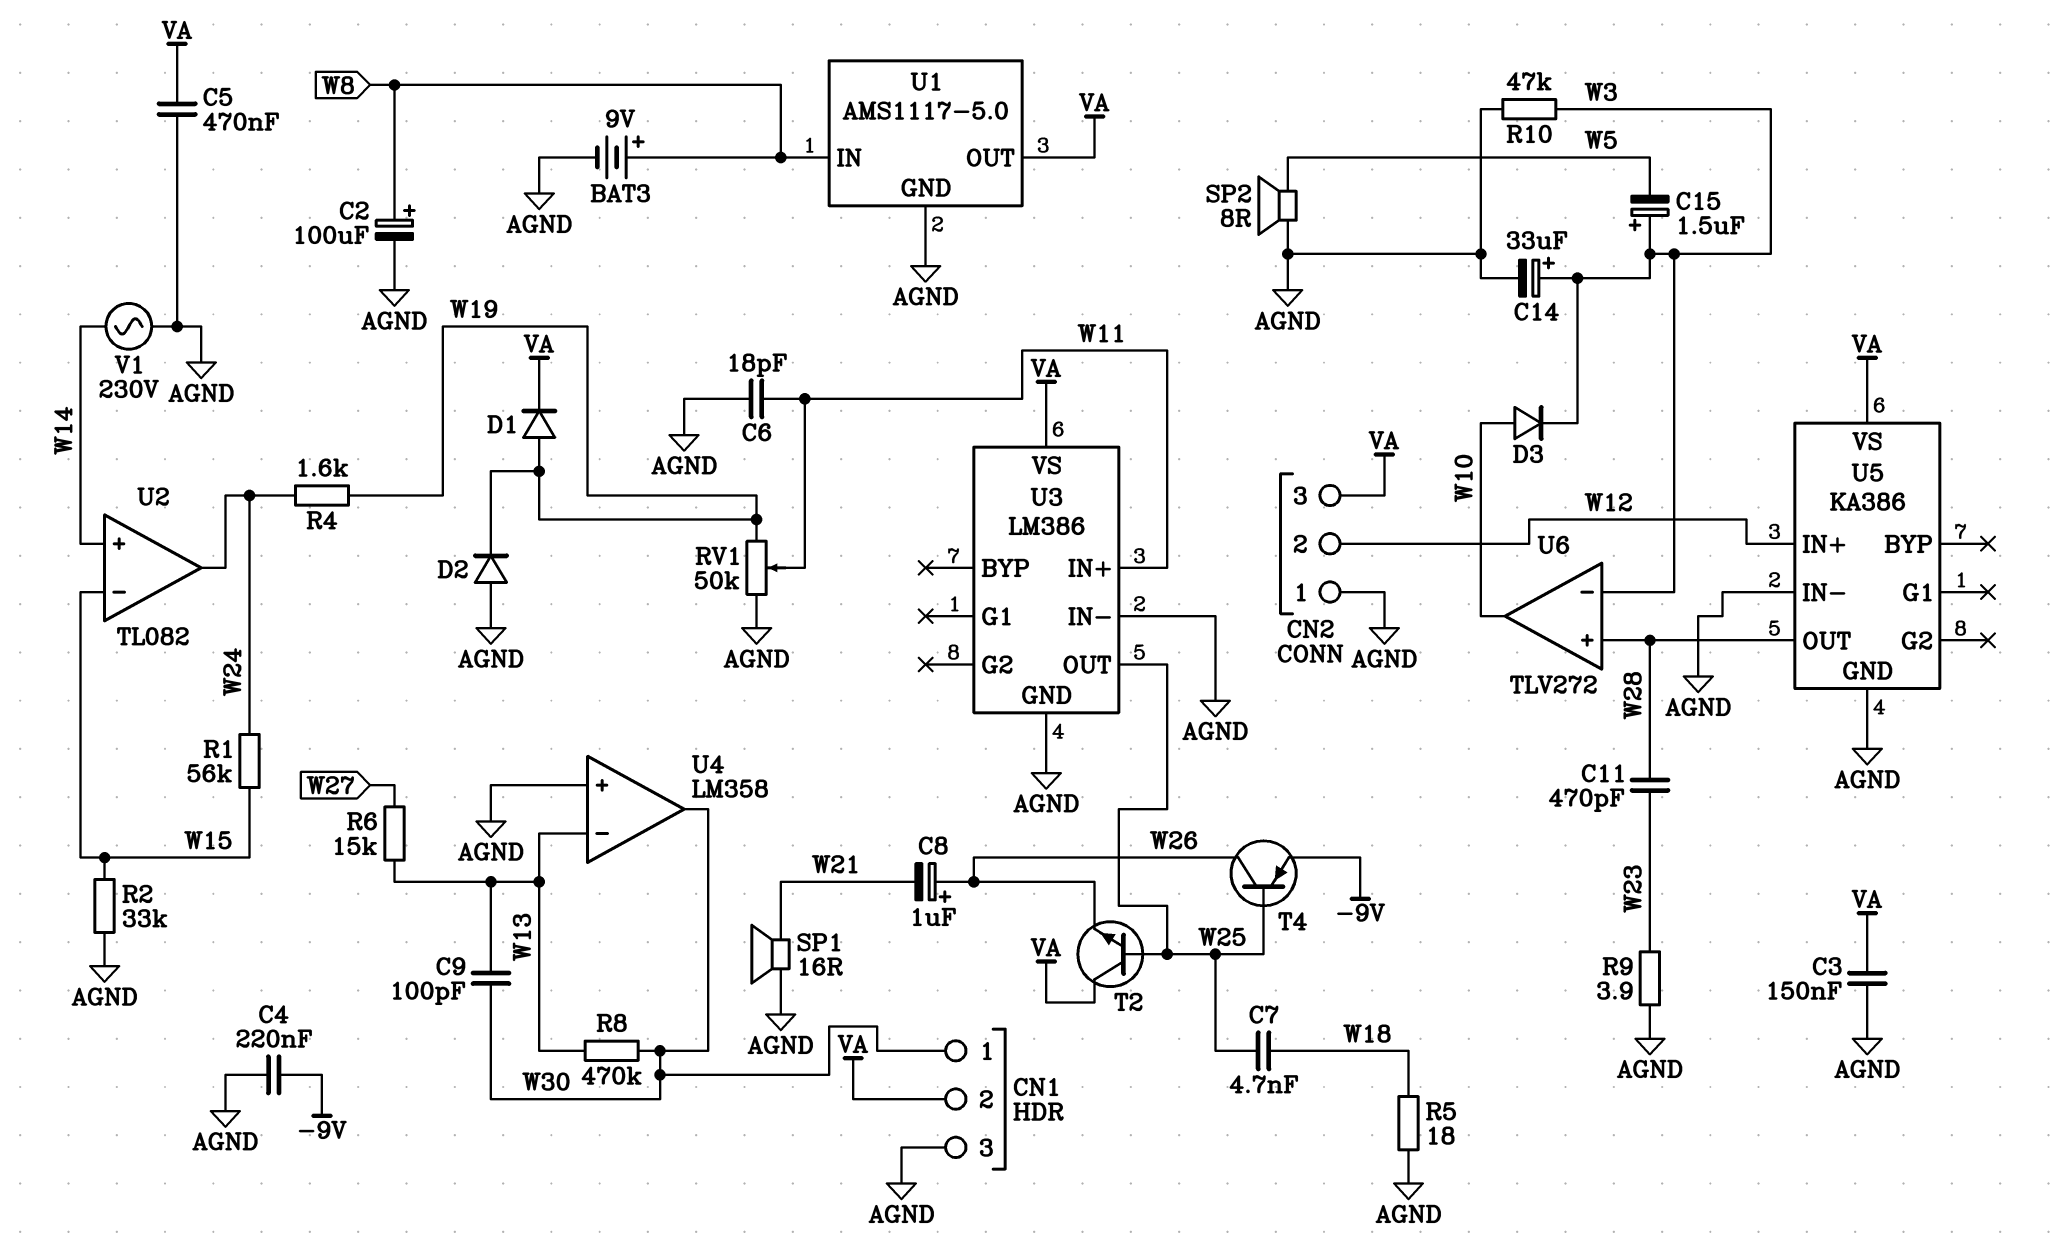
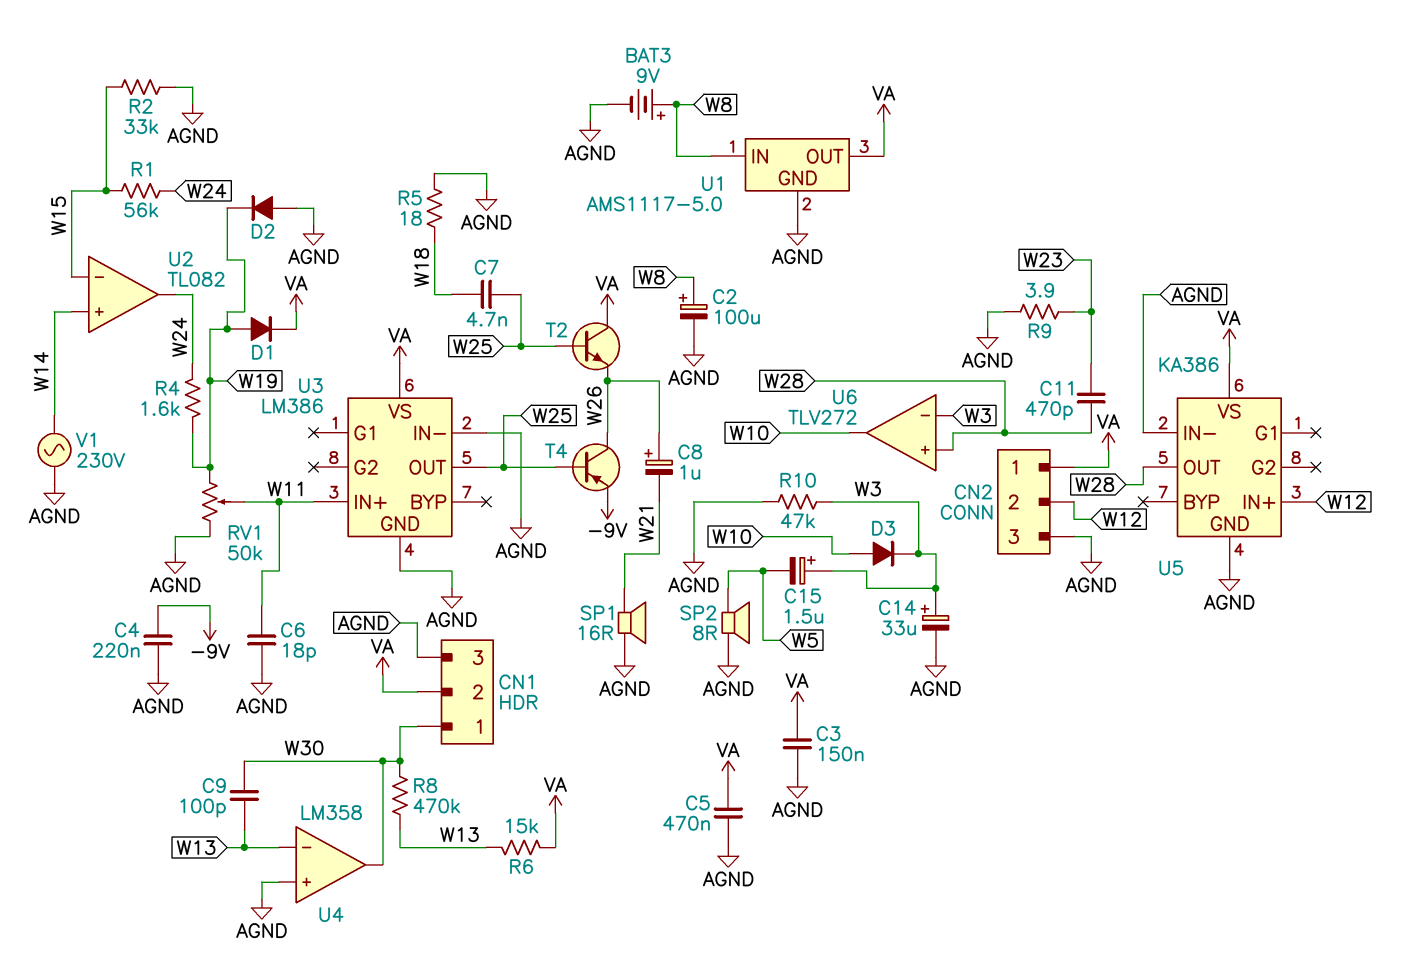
CN2 pin 1: AGND -> VA
CN2 pin 3: VA -> AGND
R6: 15k (W13, W27) -> 15k (VA, W13)

